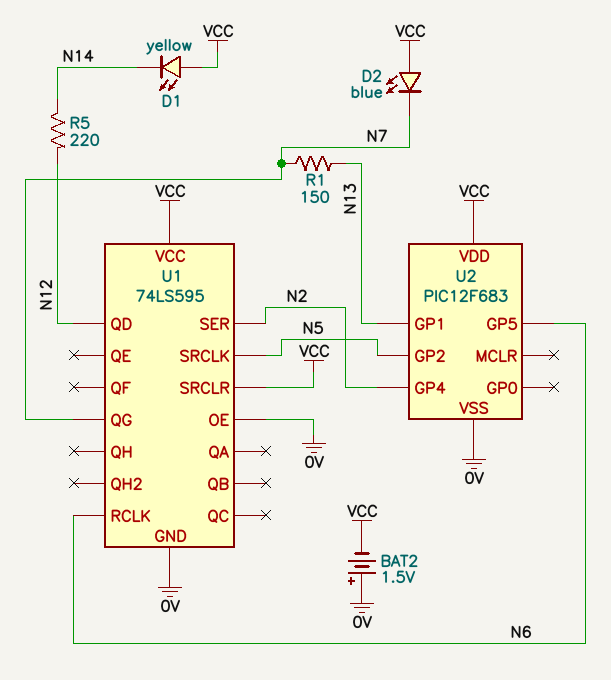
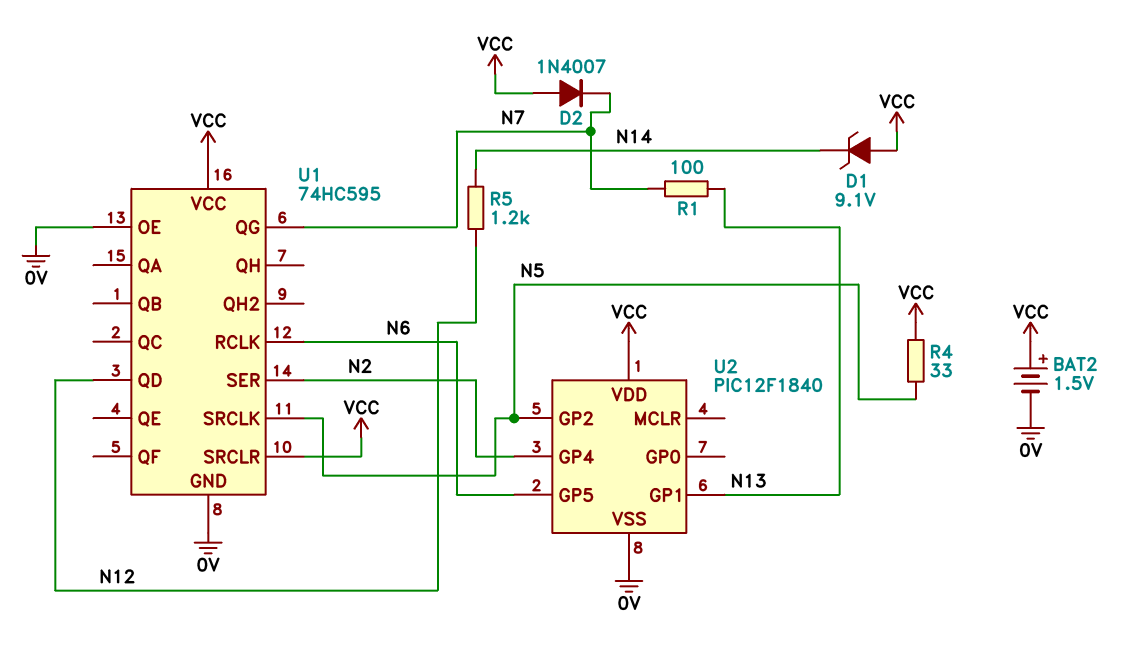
BAT2: 1.5V (plus 0V, minus VCC) -> 1.5V (plus VCC, minus 0V)
D1: LED yellow (A VCC, K N14) -> zener 9.1V (A VCC, K N14)
D2: LED blue (A VCC, K N7) -> diode 1N4007 (A VCC, K N7)
R1: 150 (N7, N13) -> 100 (N7, N13)
R4: none -> 33 (N5, VCC)
R5: 220 (N12, N14) -> 1.2k (N12, N14)
U1: 74LS595 -> 74HC595
U2: PIC12F683 -> PIC12F1840

